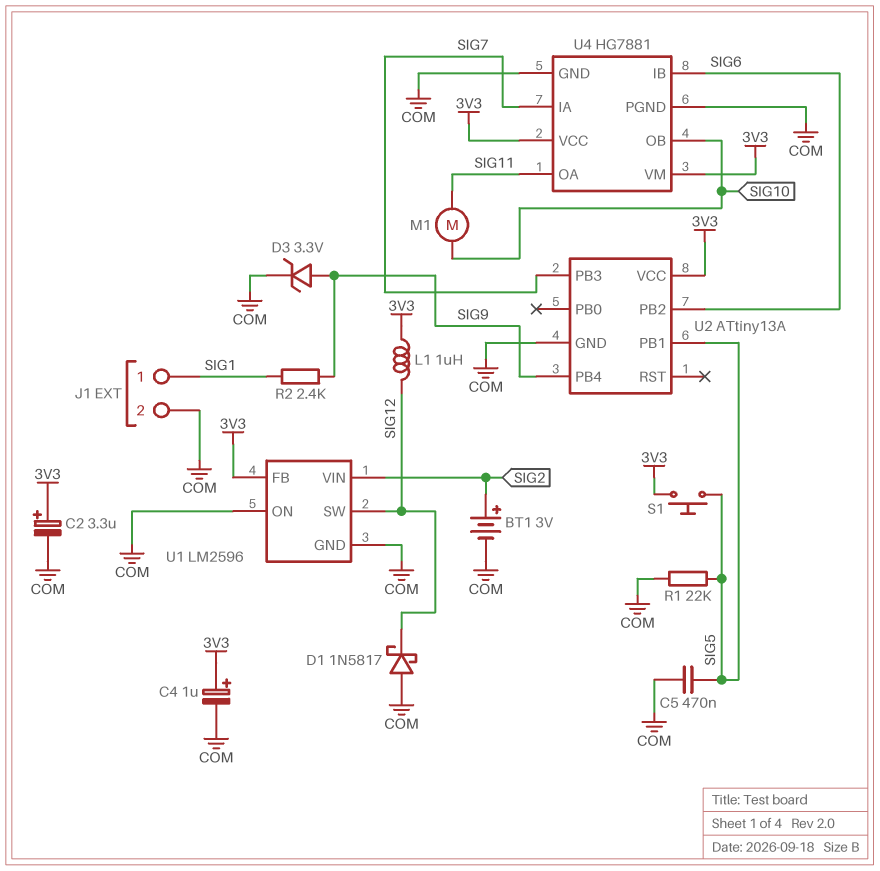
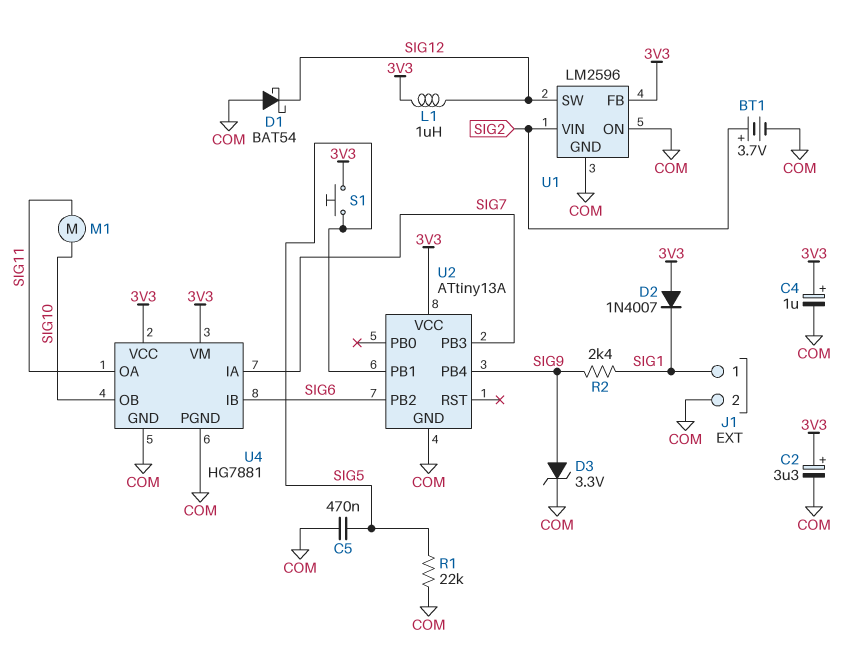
BT1: 3V (plus SIG2, minus COM) -> 3.7V (plus SIG2, minus COM)
D1: schottky 1N5817 (A COM, K SIG12) -> schottky BAT54 (A COM, K SIG12)
D2: none -> diode 1N4007 (A 3V3, K SIG1)

